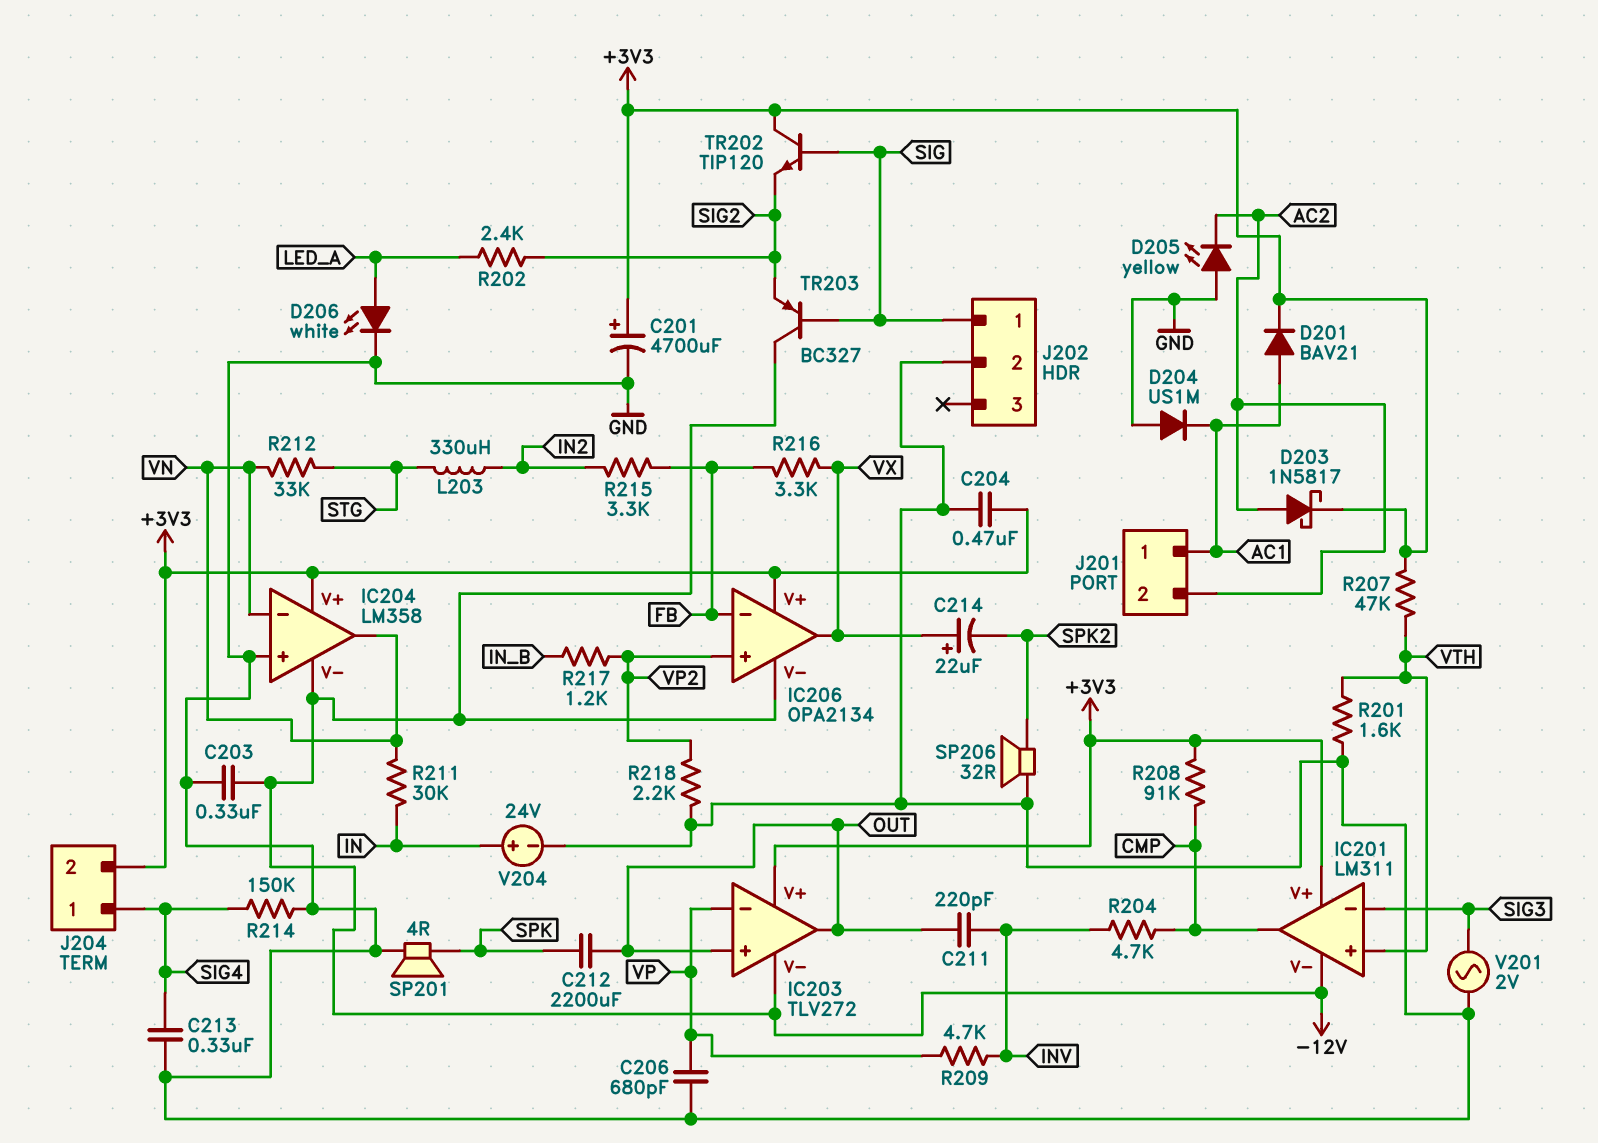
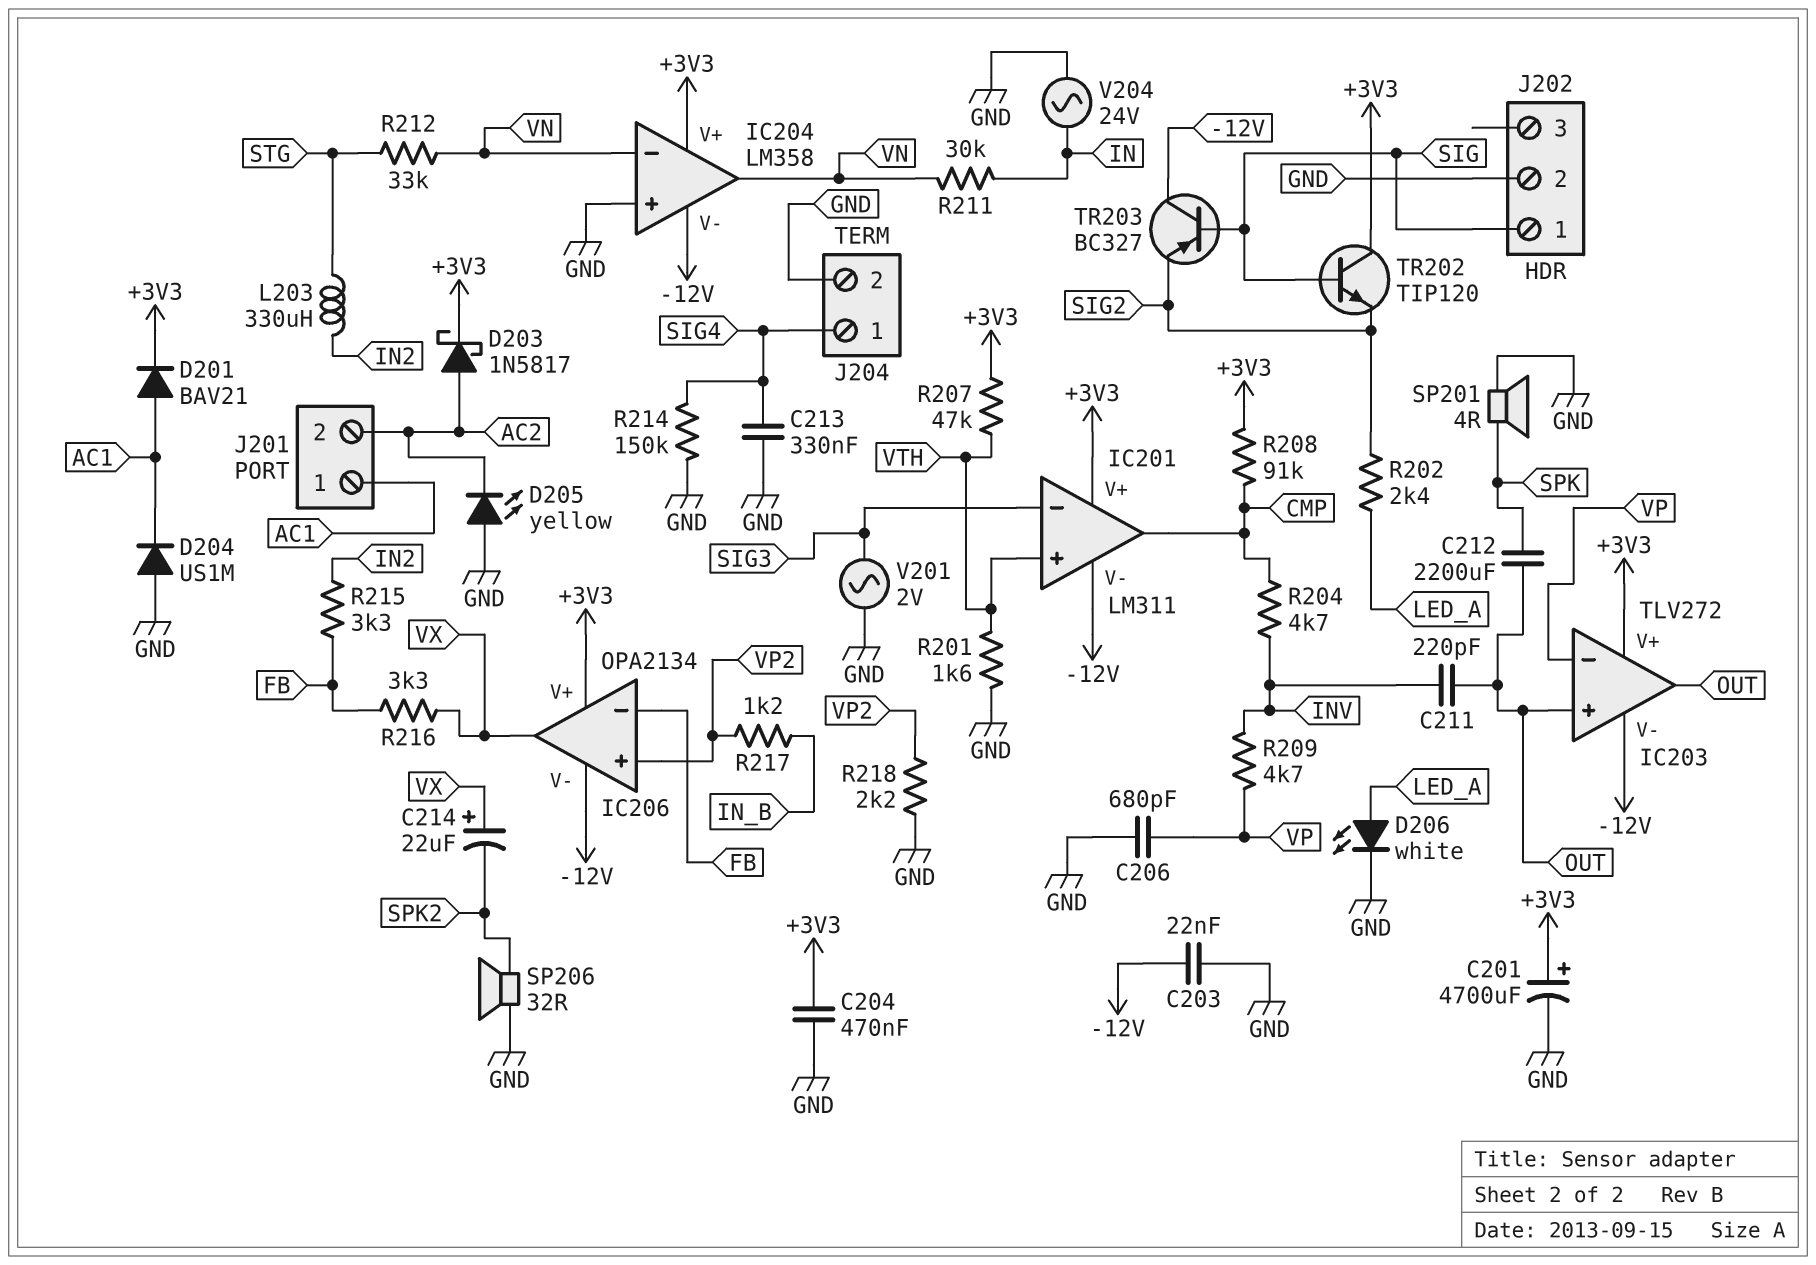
C203: 330nF (-12V, GND) -> 22nF (-12V, GND)
J204 pin 2: +3V3 -> GND
V204: 24V (plus IN, minus GND) -> AC 24V (GND, IN)

